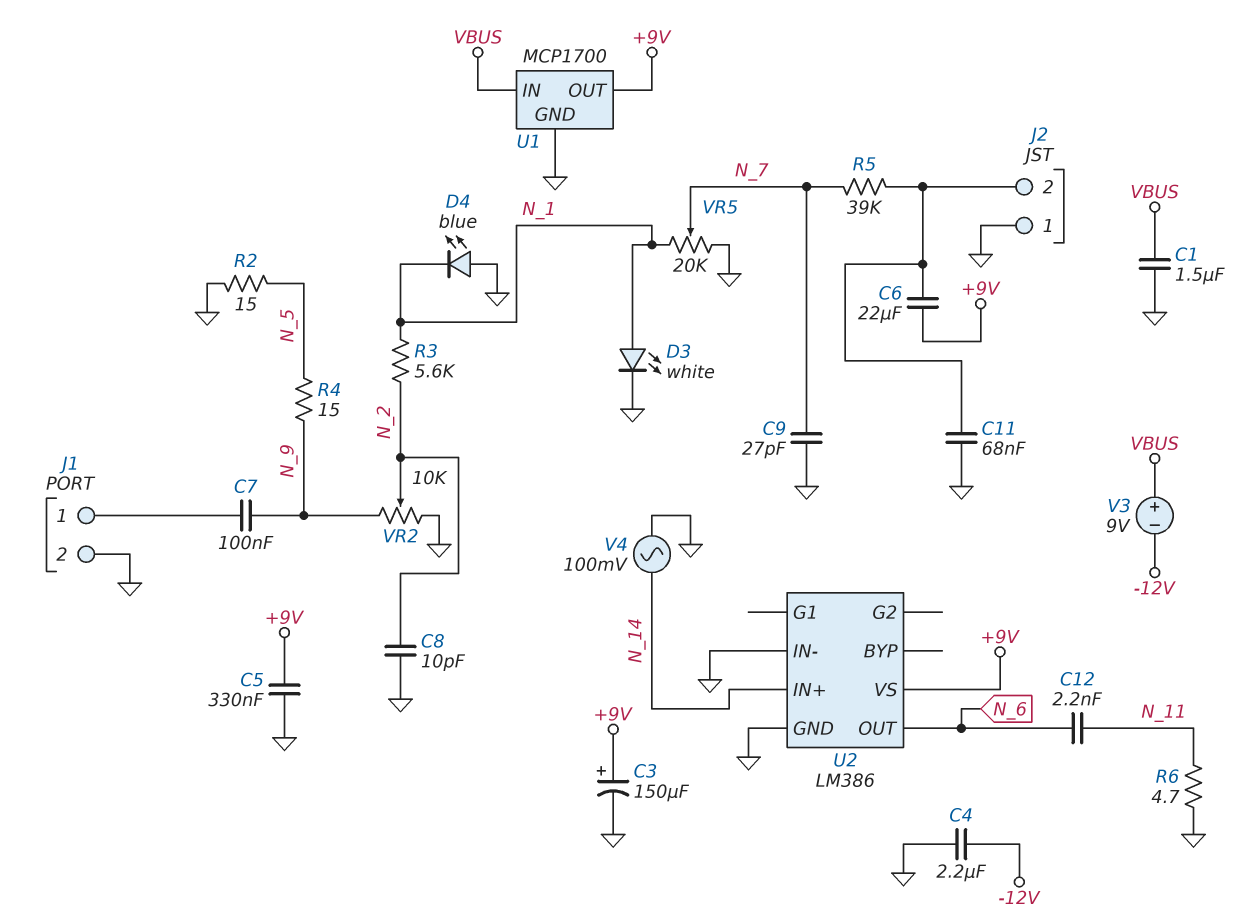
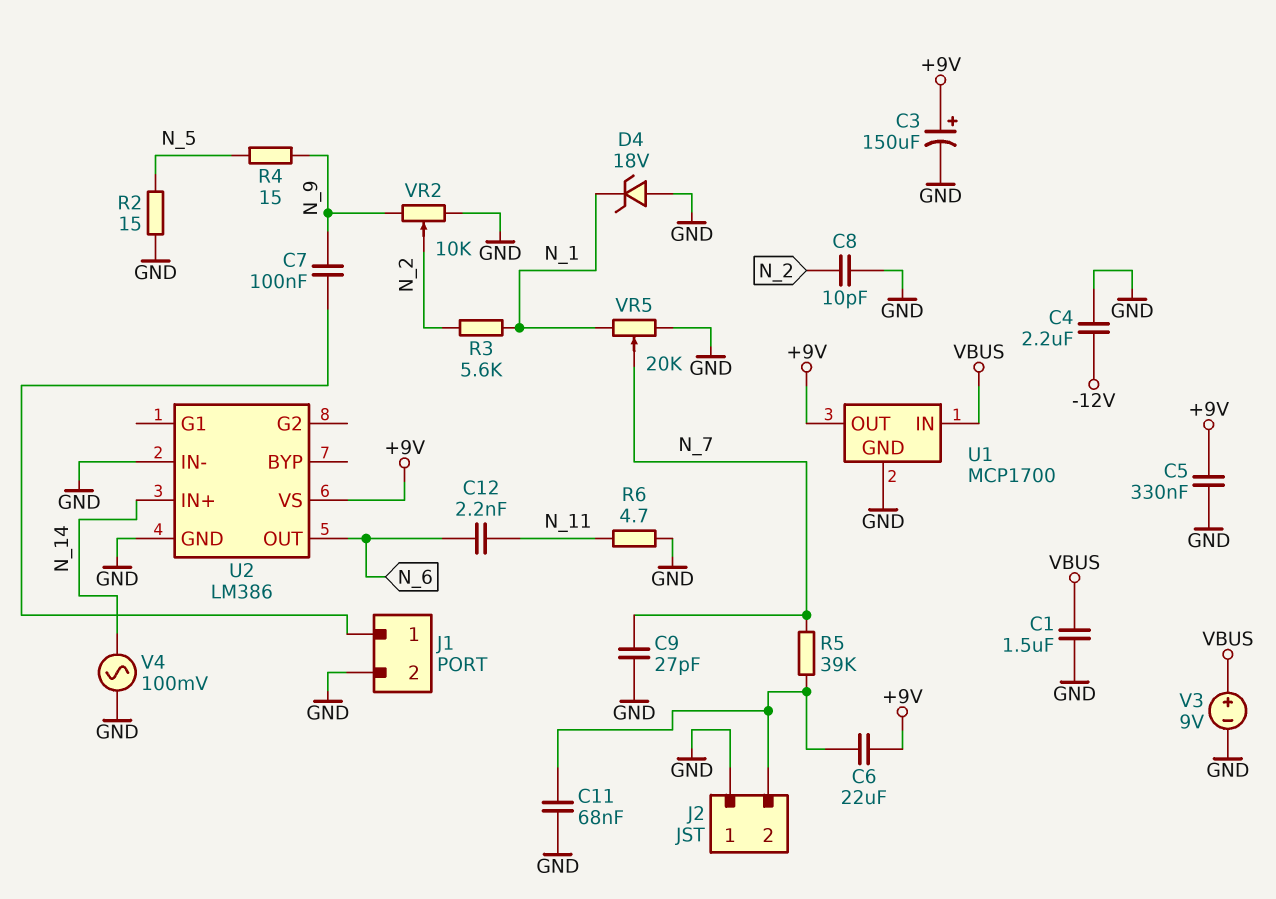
D3: LED white (A N_1, K GND) -> none
D4: LED blue (A GND, K N_1) -> zener 18V (A GND, K N_1)
V3: 9V (plus VBUS, minus -12V) -> 9V (plus VBUS, minus GND)

